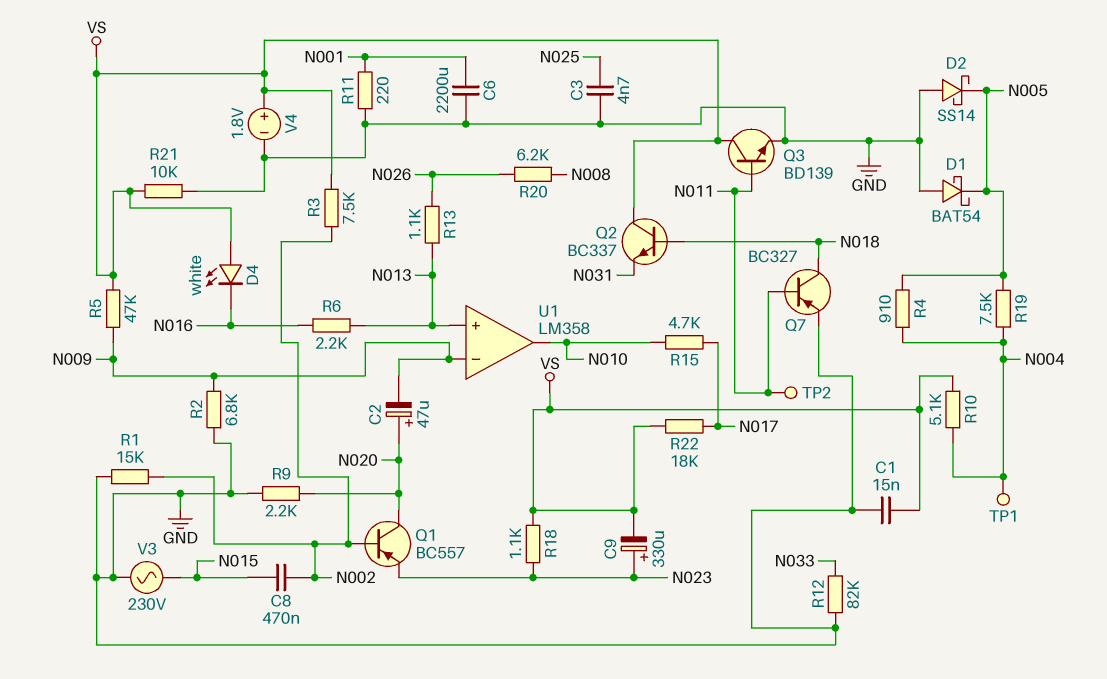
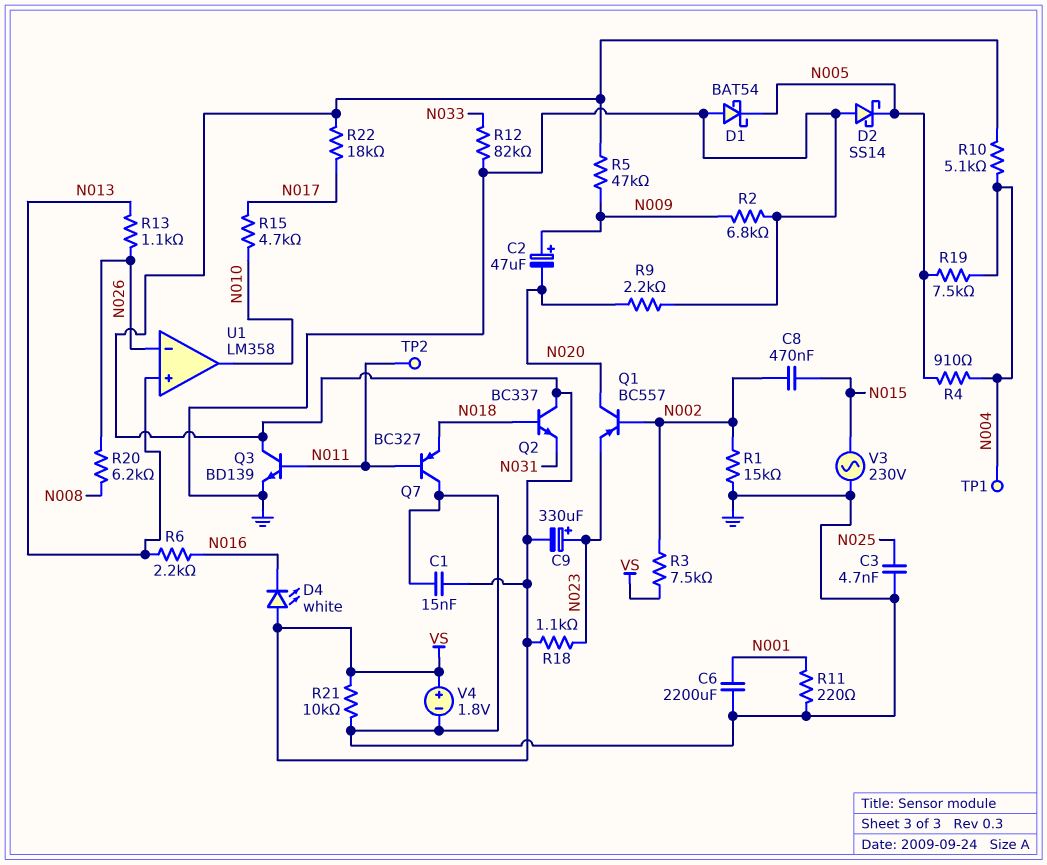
C2: 47uF (plus N020, minus N009) -> 47uF (plus N009, minus N020)
Q7: PNP BC327 (B N011, C N018, E GND) -> PNP BC327 (B N011, C GND, E N018)
U1 pin in-: N009 -> N026

